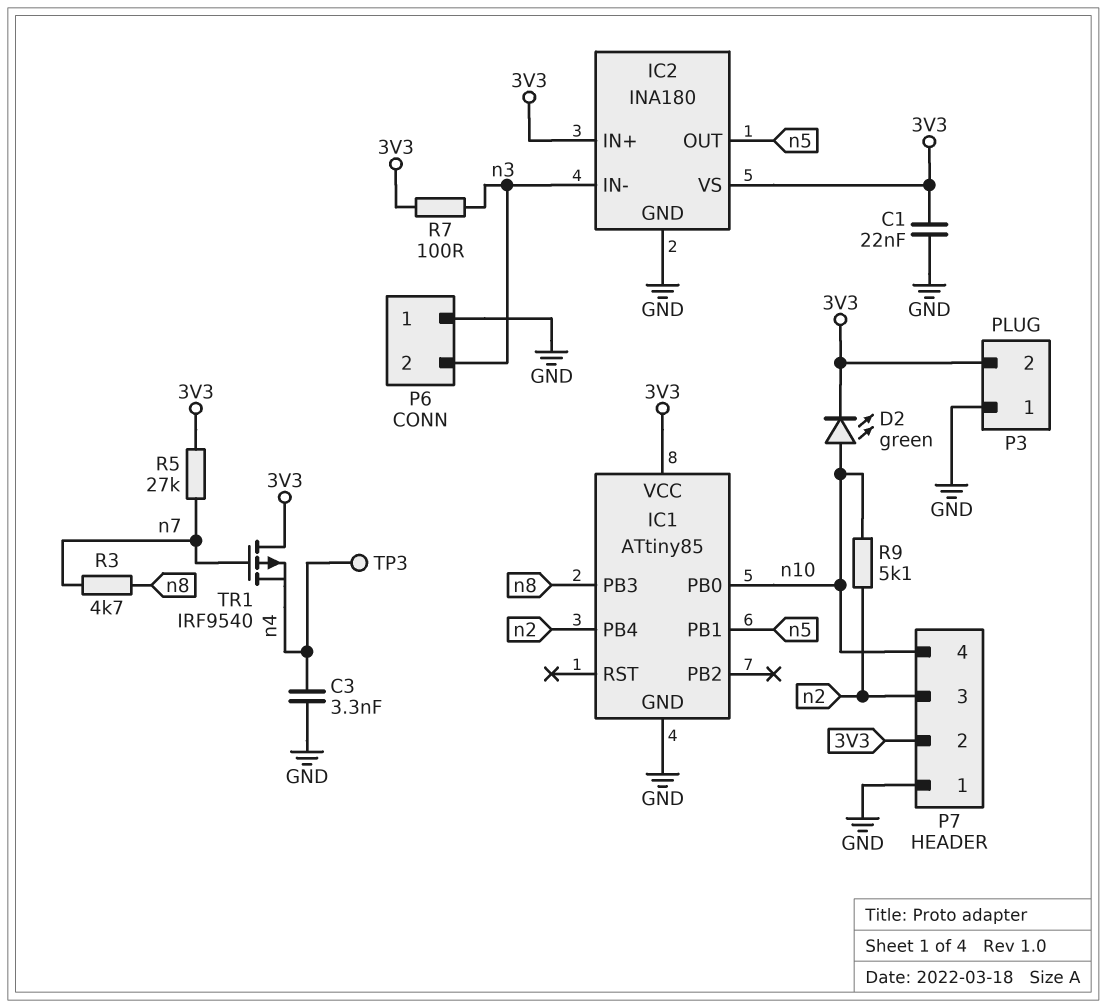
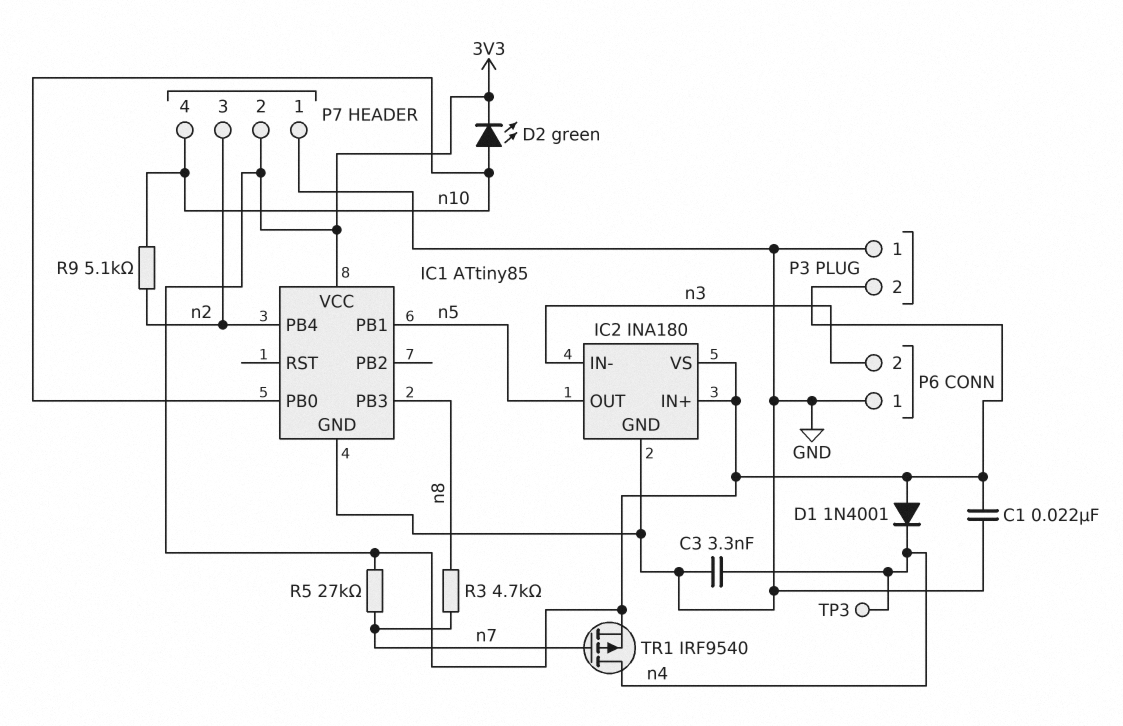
D1: none -> diode 1N4001 (A 3V3, K n4)
R7: 100 (3V3, n3) -> none
TR1: PMOS IRF9540 (G n7, D 3V3, S n4) -> PMOS IRF9540 (G n7, D n4, S 3V3)

